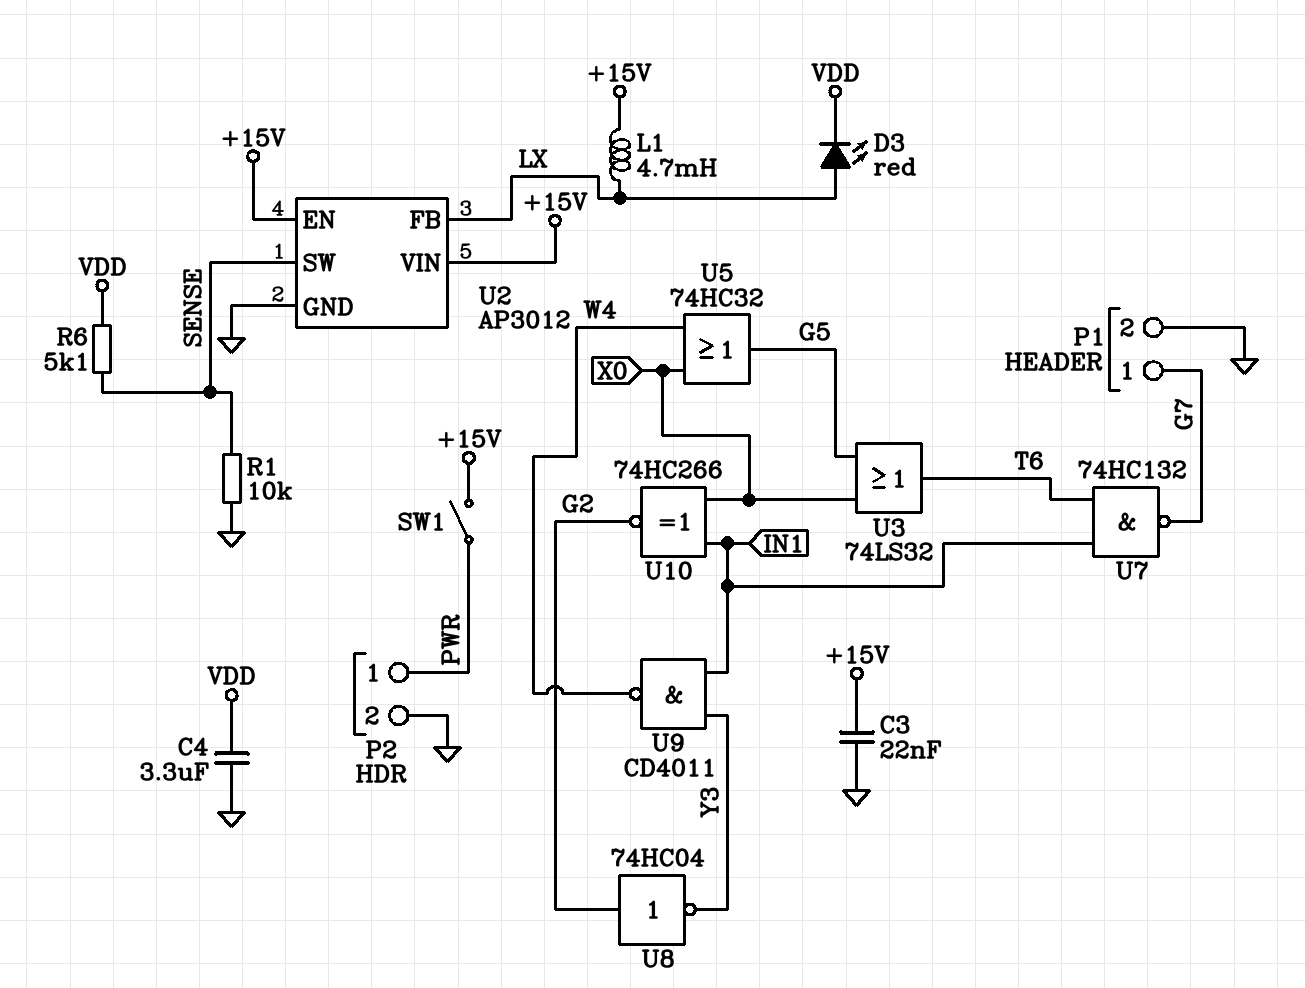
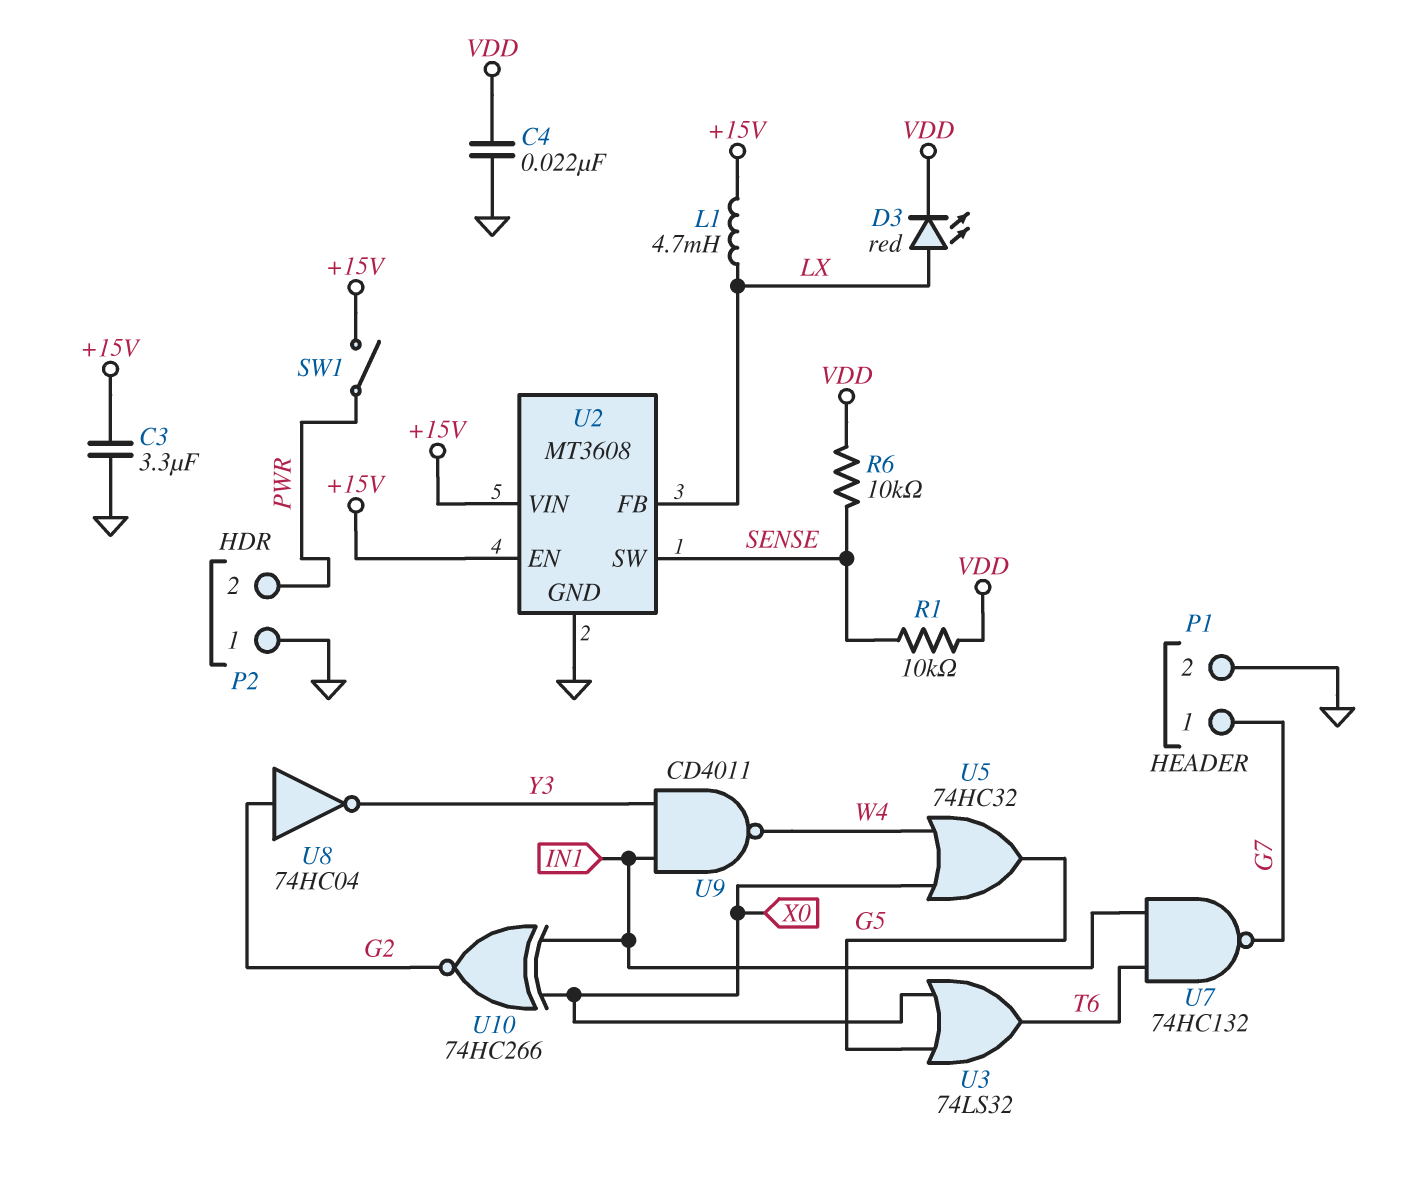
C3: 22nF (+15V, GND) -> 3.3uF (+15V, GND)
C4: 3.3uF (GND, VDD) -> 22nF (GND, VDD)
P2 pin 1: PWR -> GND
P2 pin 2: GND -> PWR
R1: 10k (GND, SENSE) -> 10k (SENSE, VDD)
R6: 5.1k (SENSE, VDD) -> 10k (SENSE, VDD)
U2: AP3012 -> MT3608

